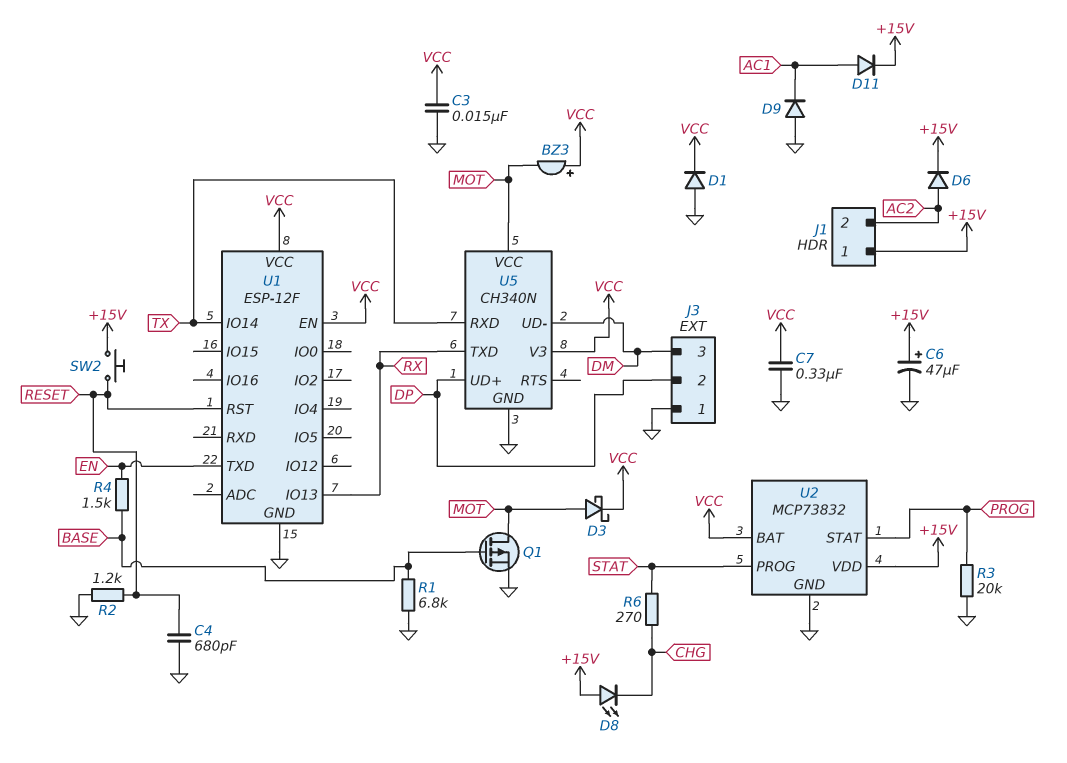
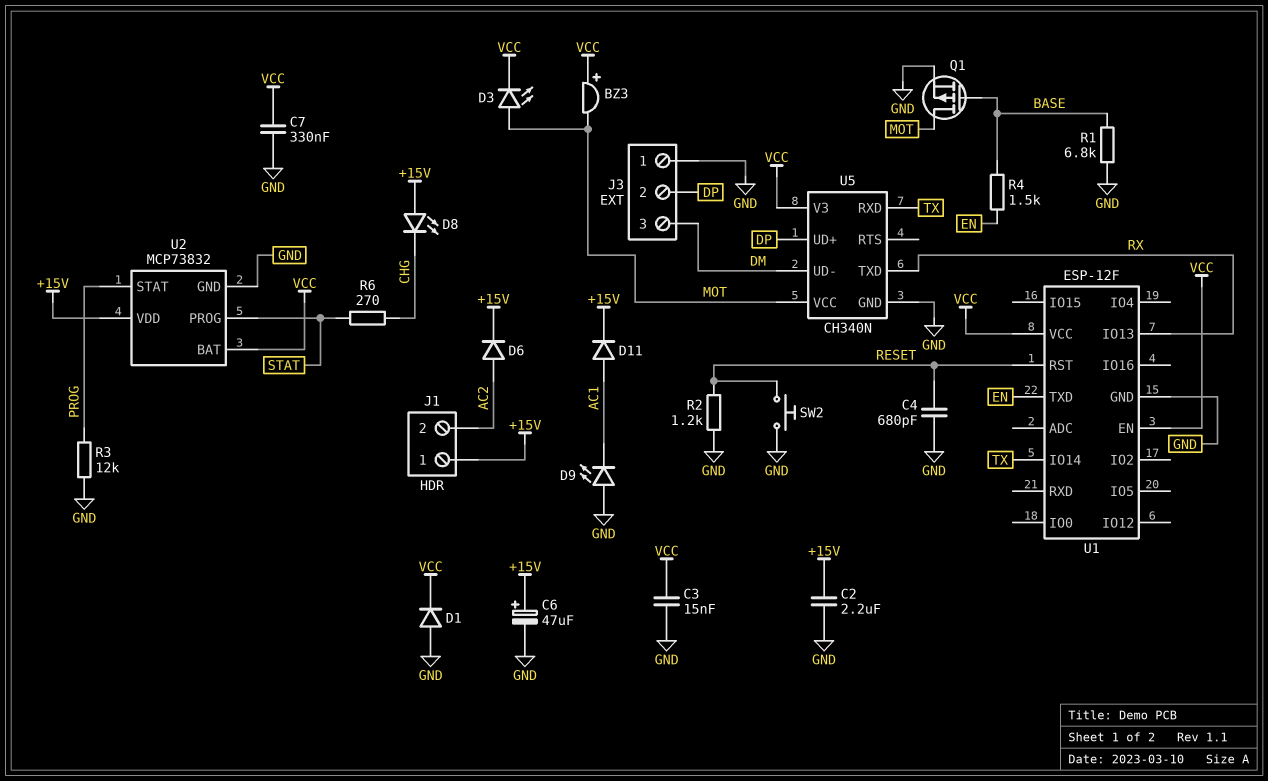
C2: none -> 2.2uF (+15V, GND)
D3: schottky (A MOT, K VCC) -> LED (A MOT, K VCC)
D9: diode (A GND, K AC1) -> LED (A GND, K AC1)
R3: 20k (GND, PROG) -> 12k (GND, PROG)
SW2: button (+15V, RESET) -> button (GND, RESET)

